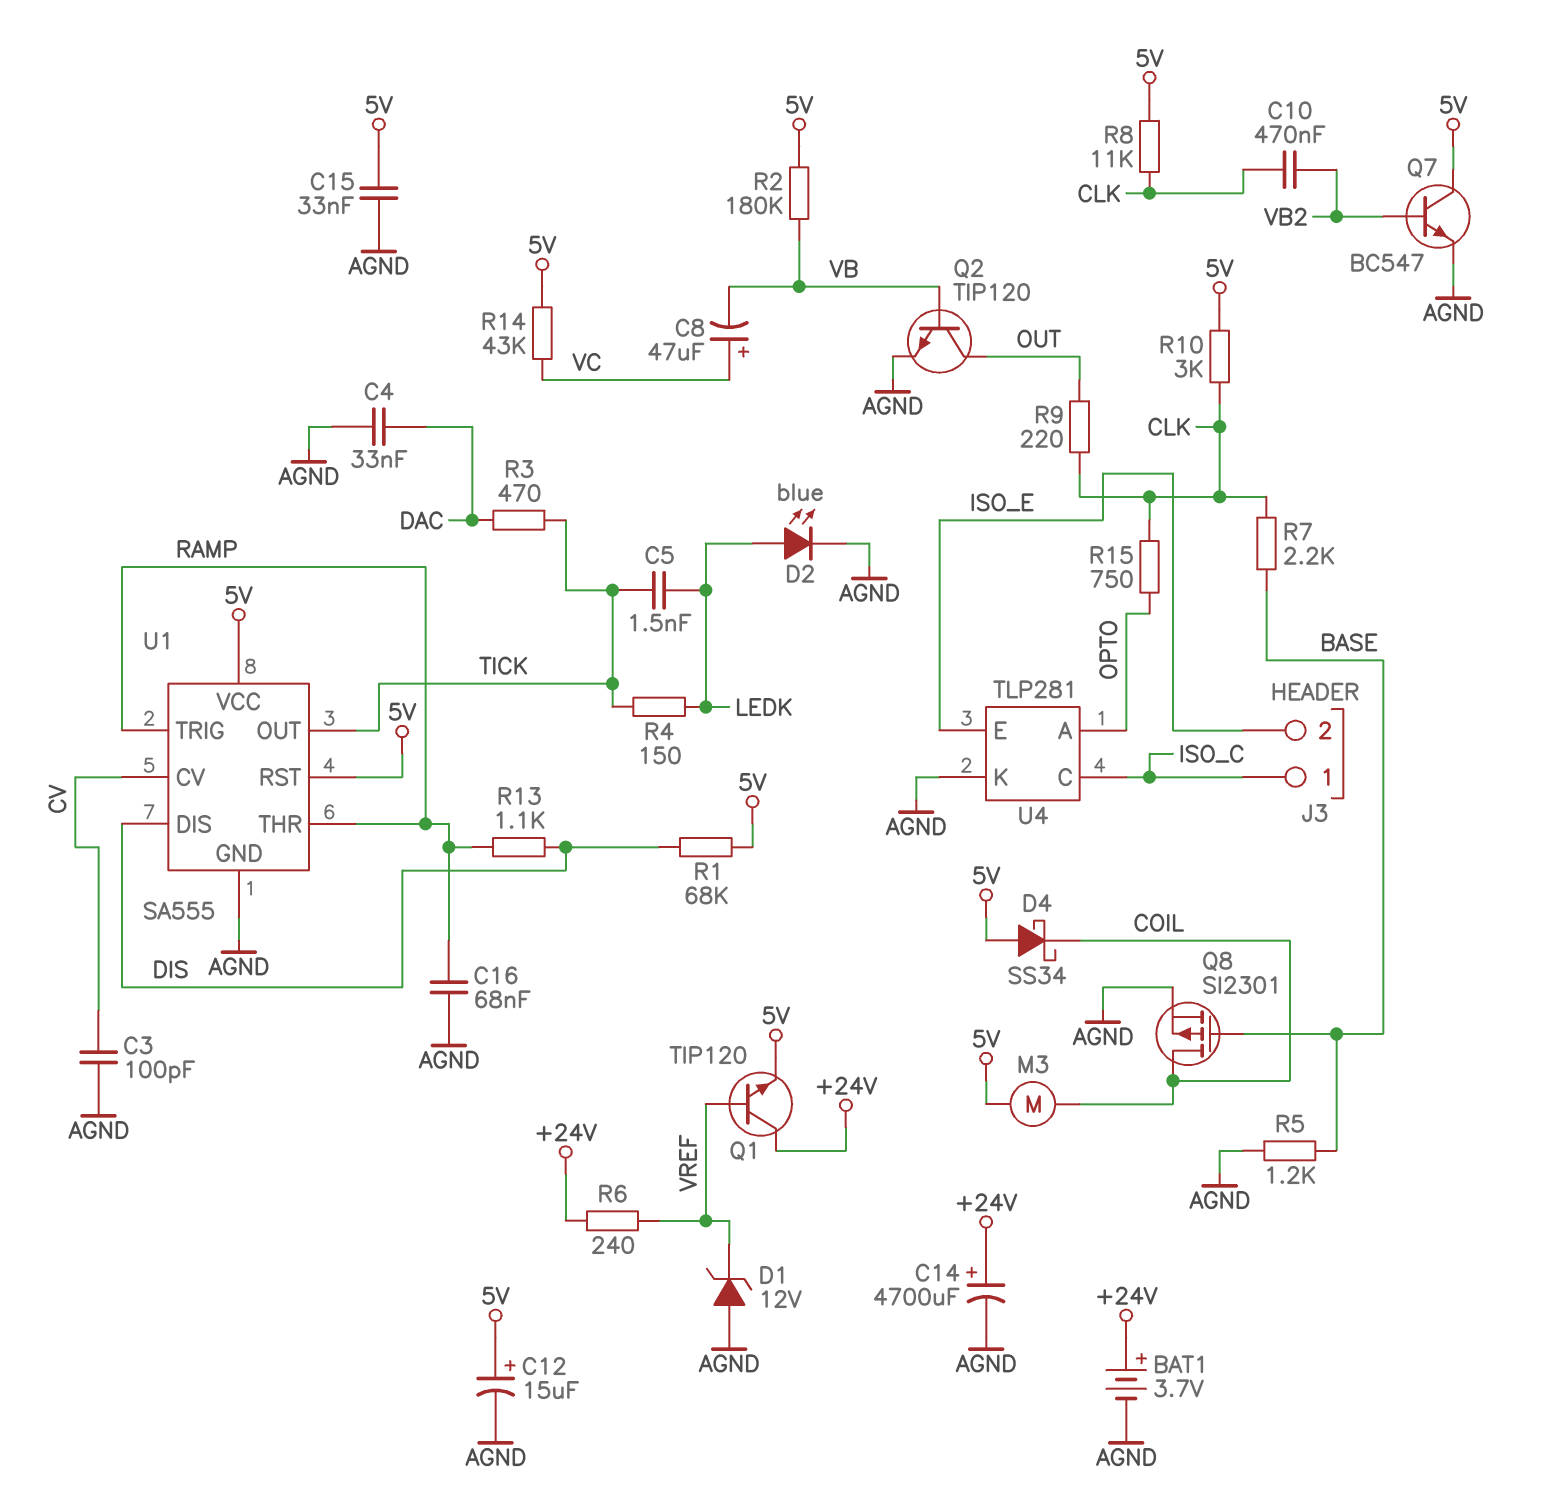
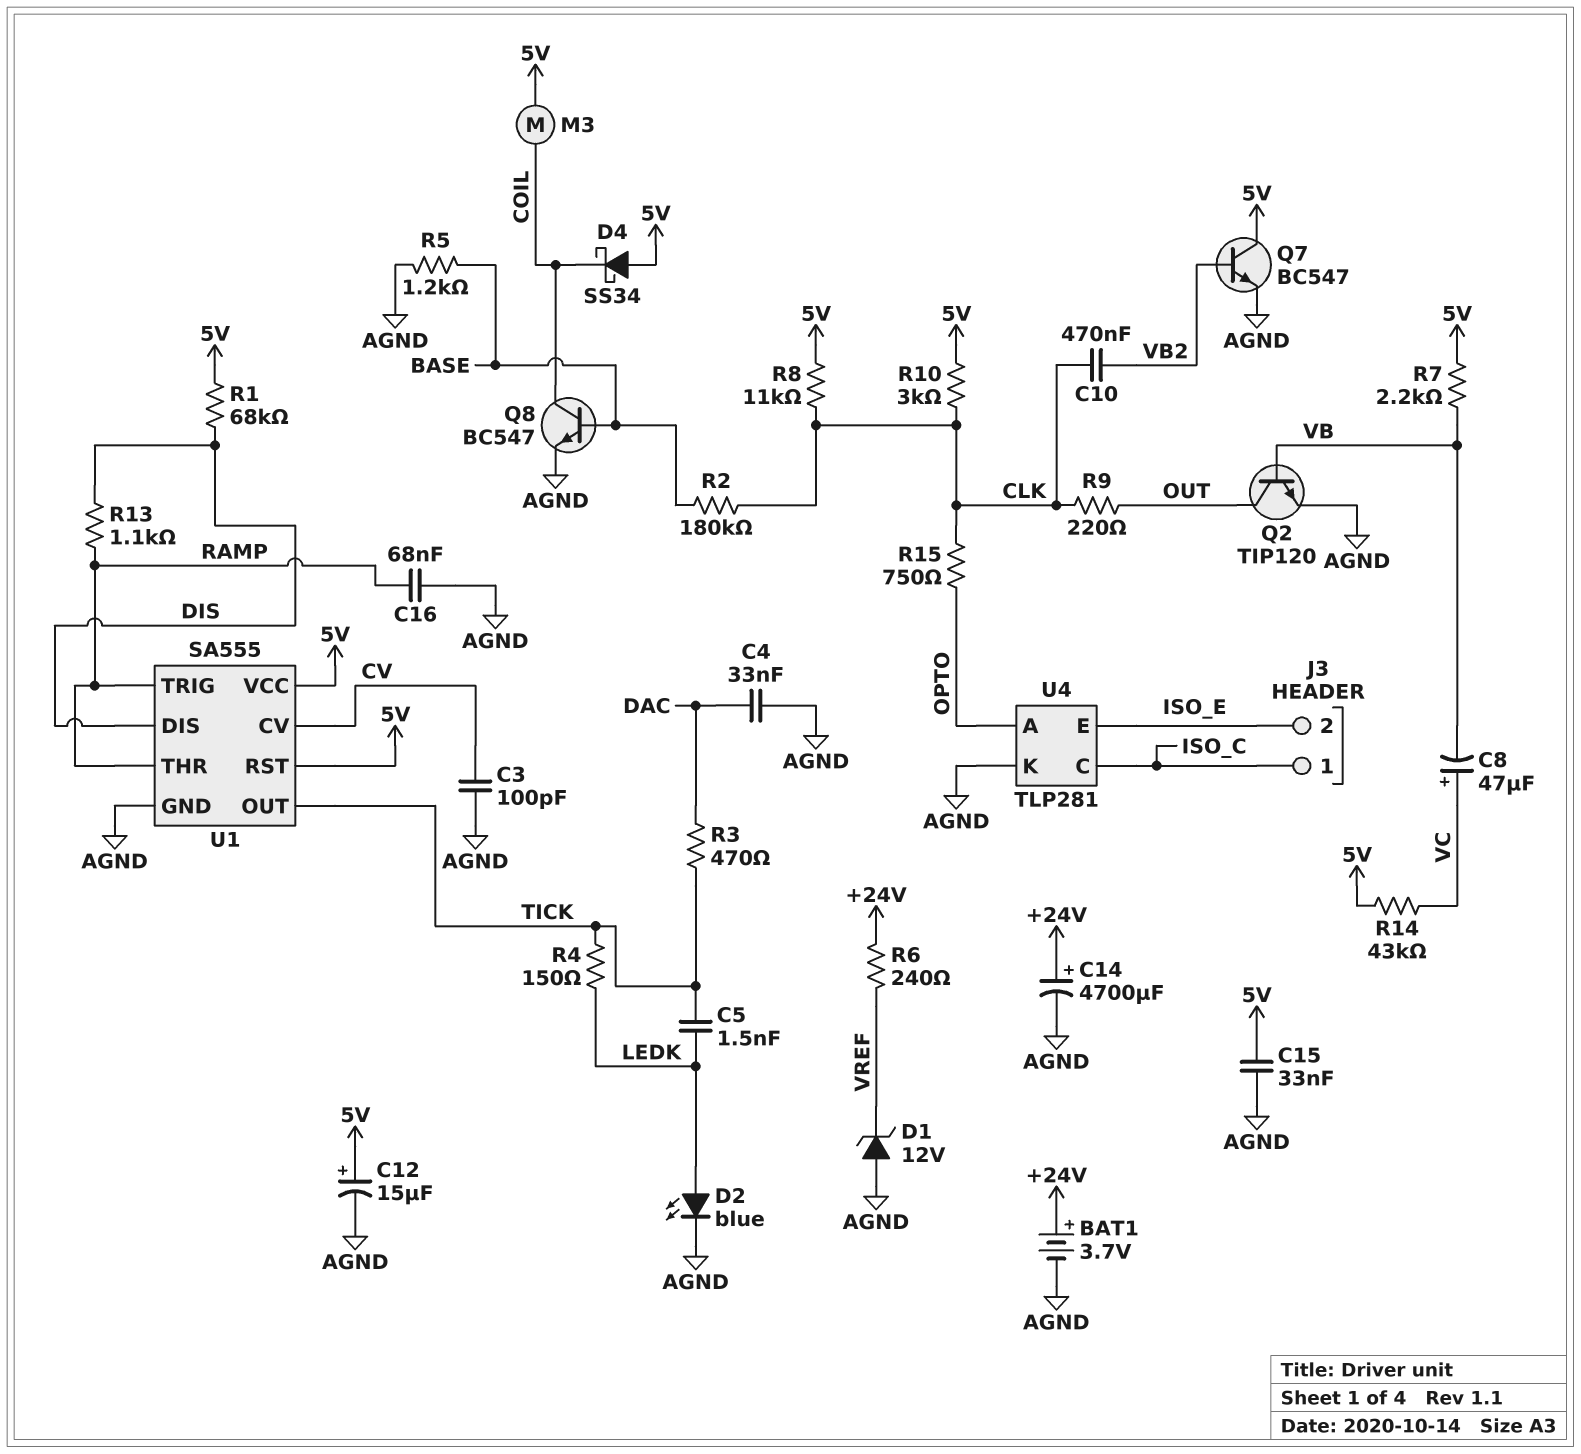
Q1: NPN TIP120 (B VREF, C +24V, E 5V) -> none
Q8: PMOS SI2301 (G BASE, D COIL, S AGND) -> NPN BC547 (B BASE, C COIL, E AGND)
R2: 180k (5V, VB) -> 180k (BASE, CLK)
R7: 2.2k (BASE, CLK) -> 2.2k (5V, VB)

